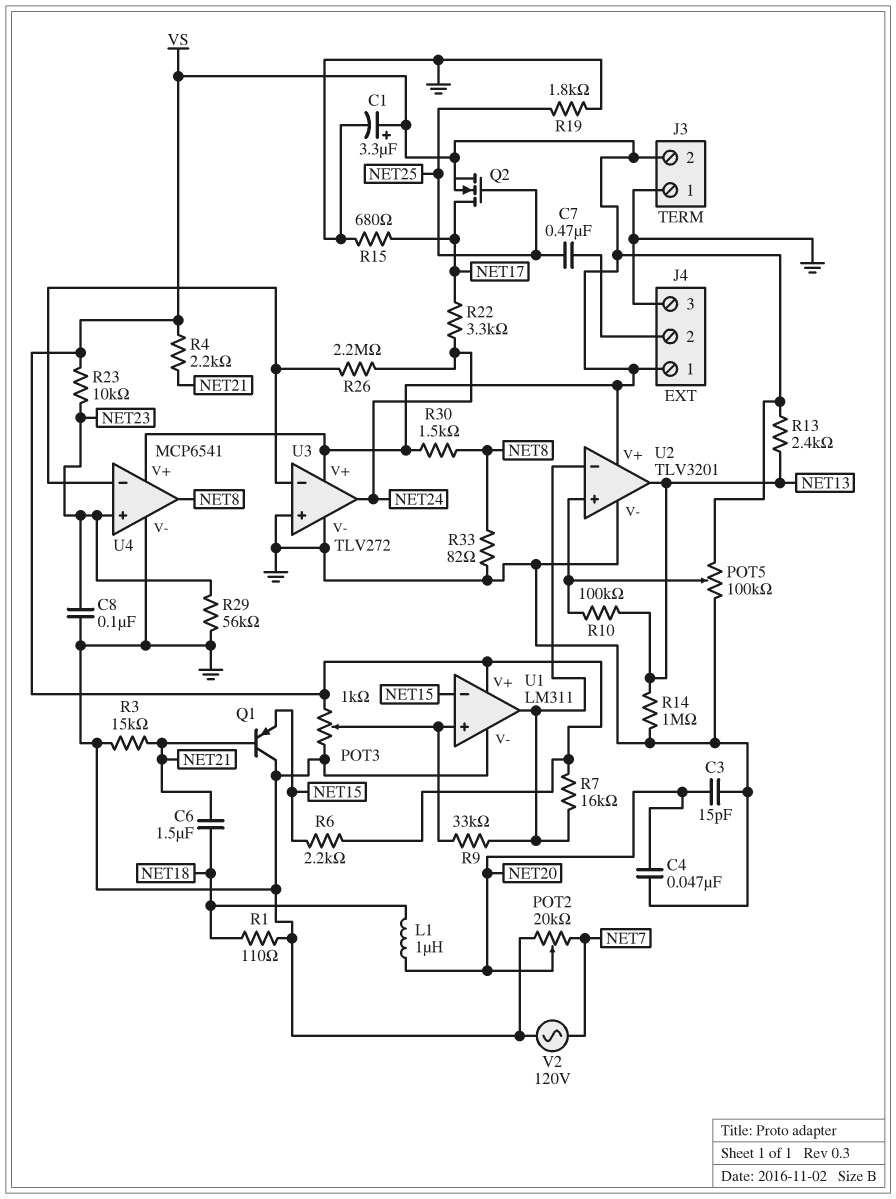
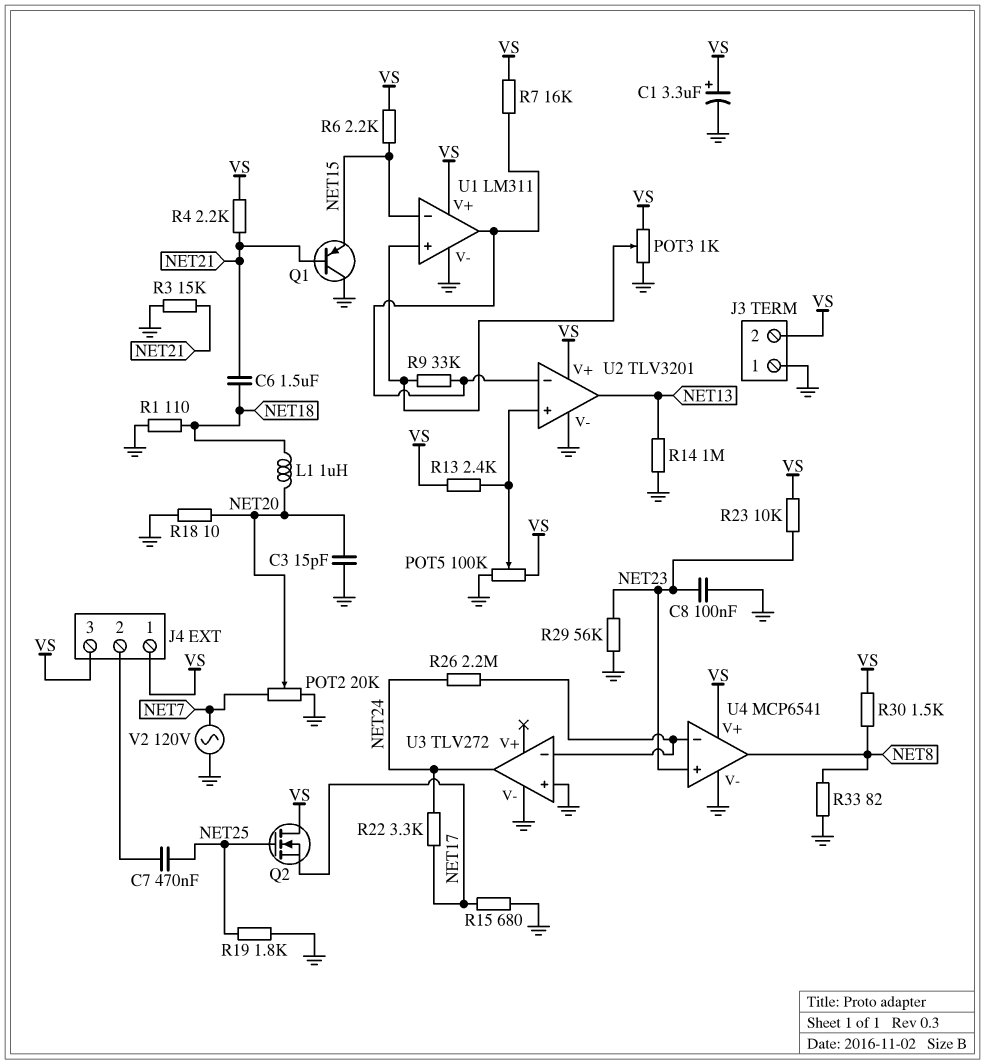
C4: 47nF (GND, NET20) -> none
J4 pin 3: GND -> VS
Q2: NMOS (G NET25, D NET17, S VS) -> NMOS (G NET25, D VS, S NET17)
R10: 100k (NET13, U2/in+) -> none
R13: 2.4k (NET13, VS) -> 2.4k (U2/in+, VS)
R18: none -> 10 (GND, NET20)
U3 pin V+: VS -> none

